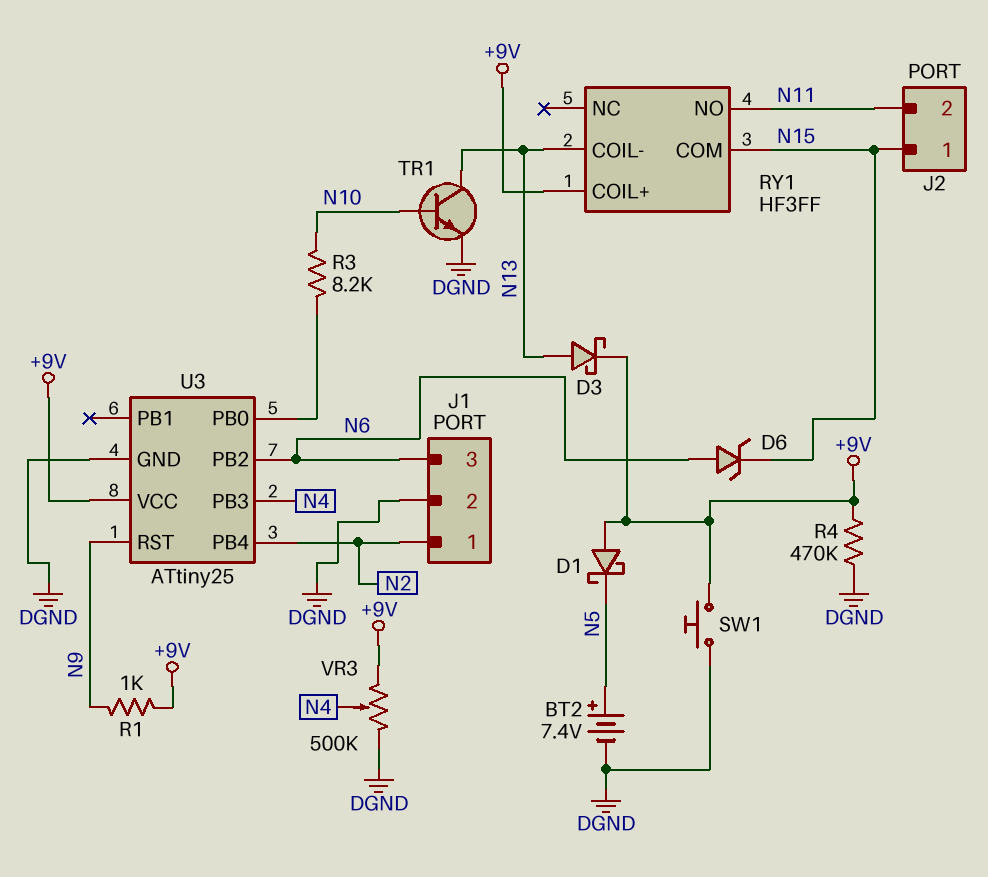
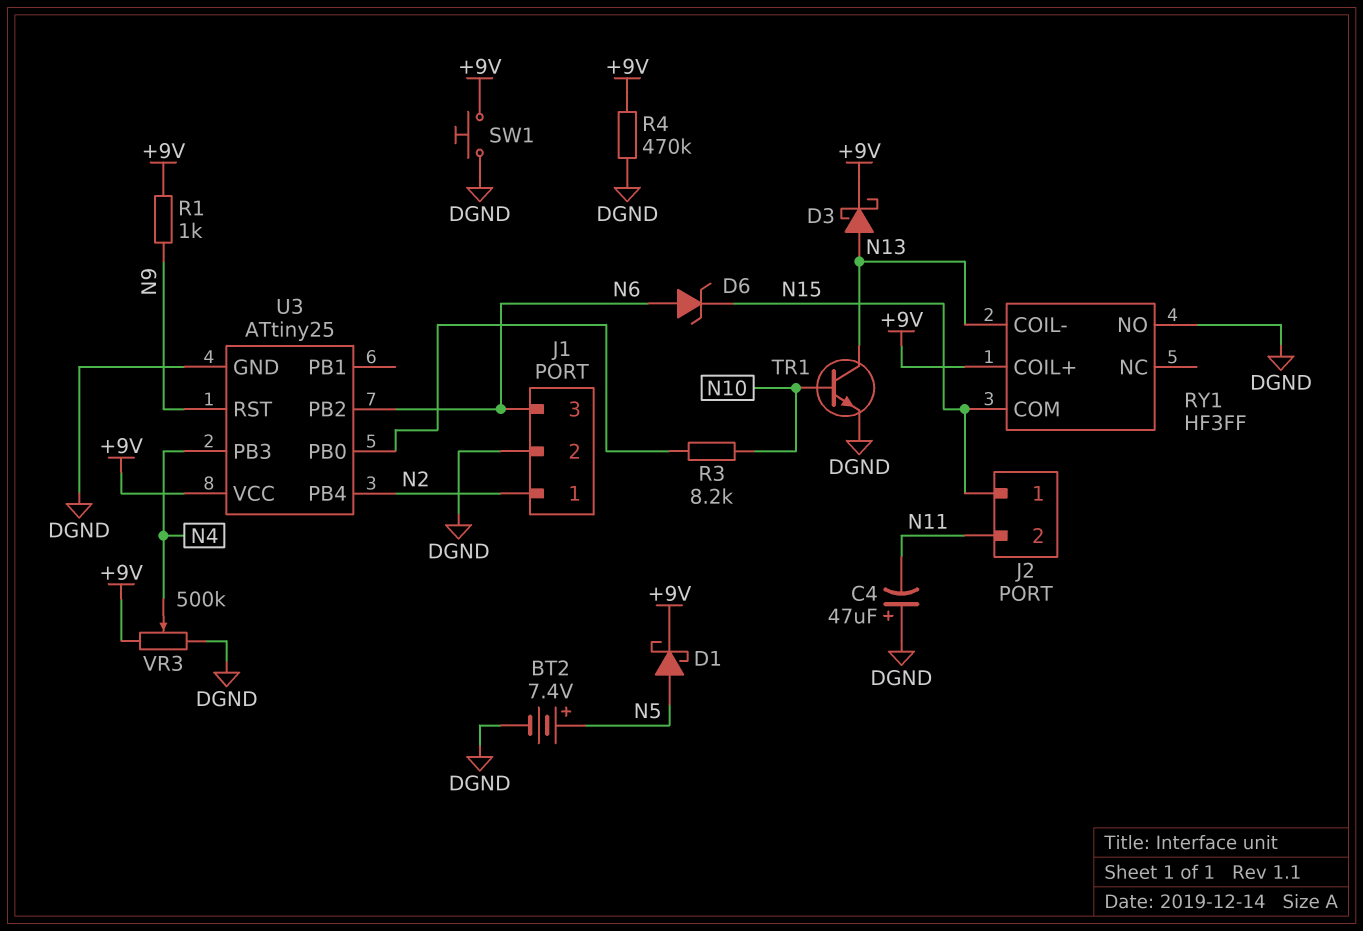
C4: none -> 47uF (plus DGND, minus N11)
D1: schottky (A +9V, K N5) -> schottky (A N5, K +9V)
RY1 pin NO: N11 -> DGND

